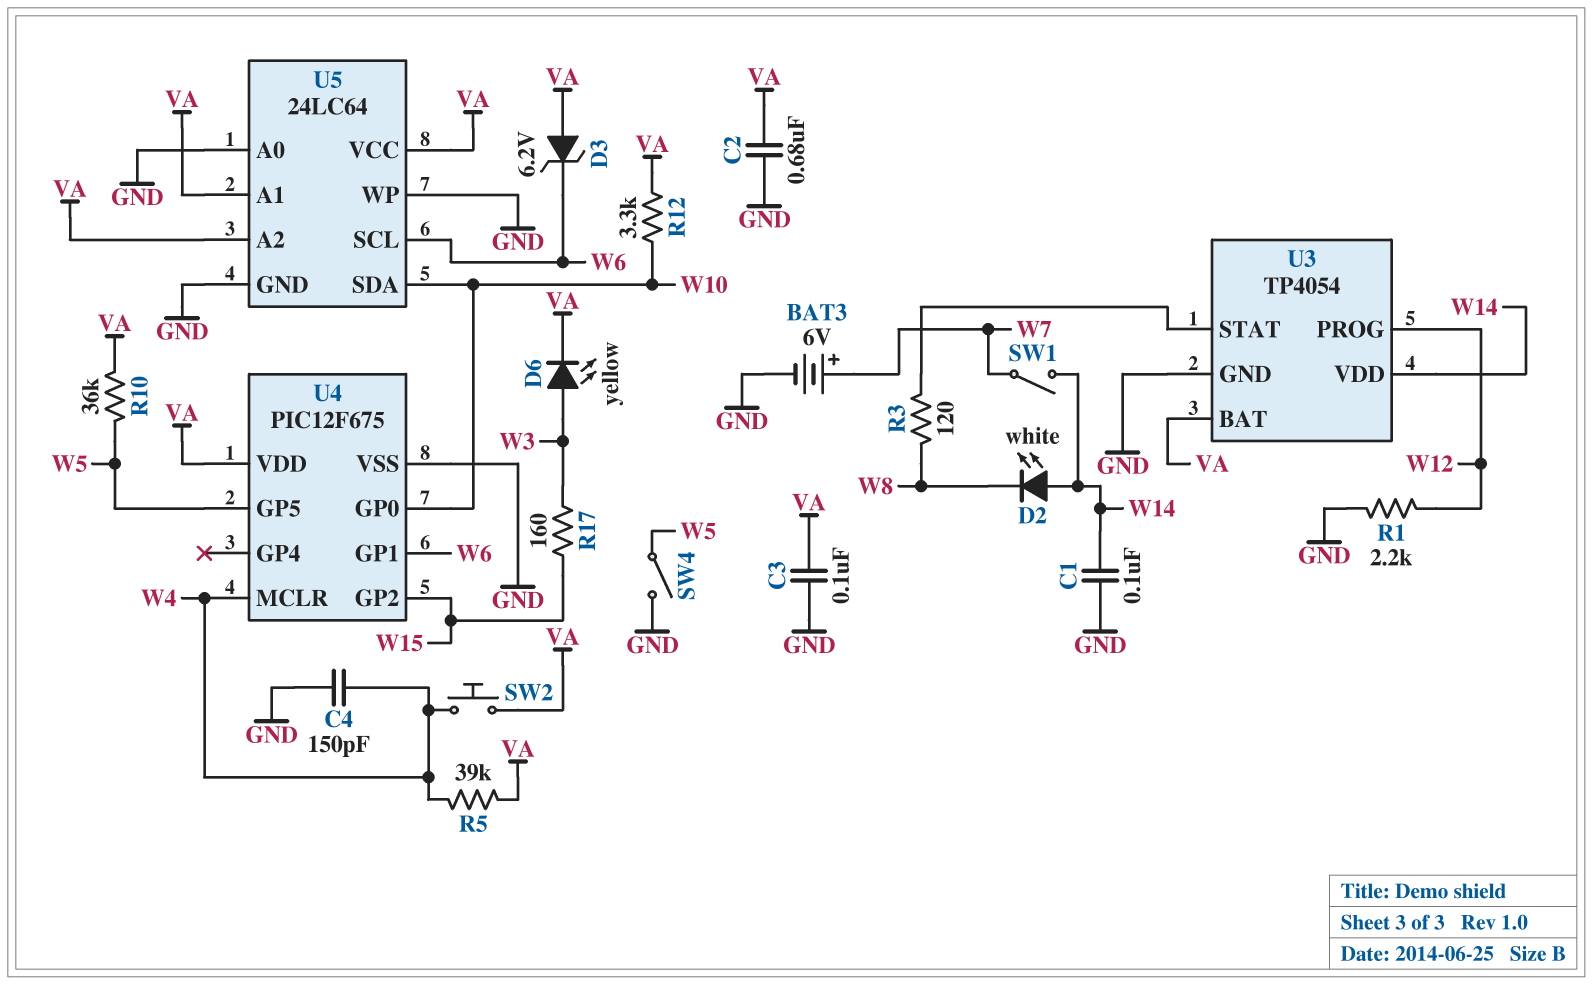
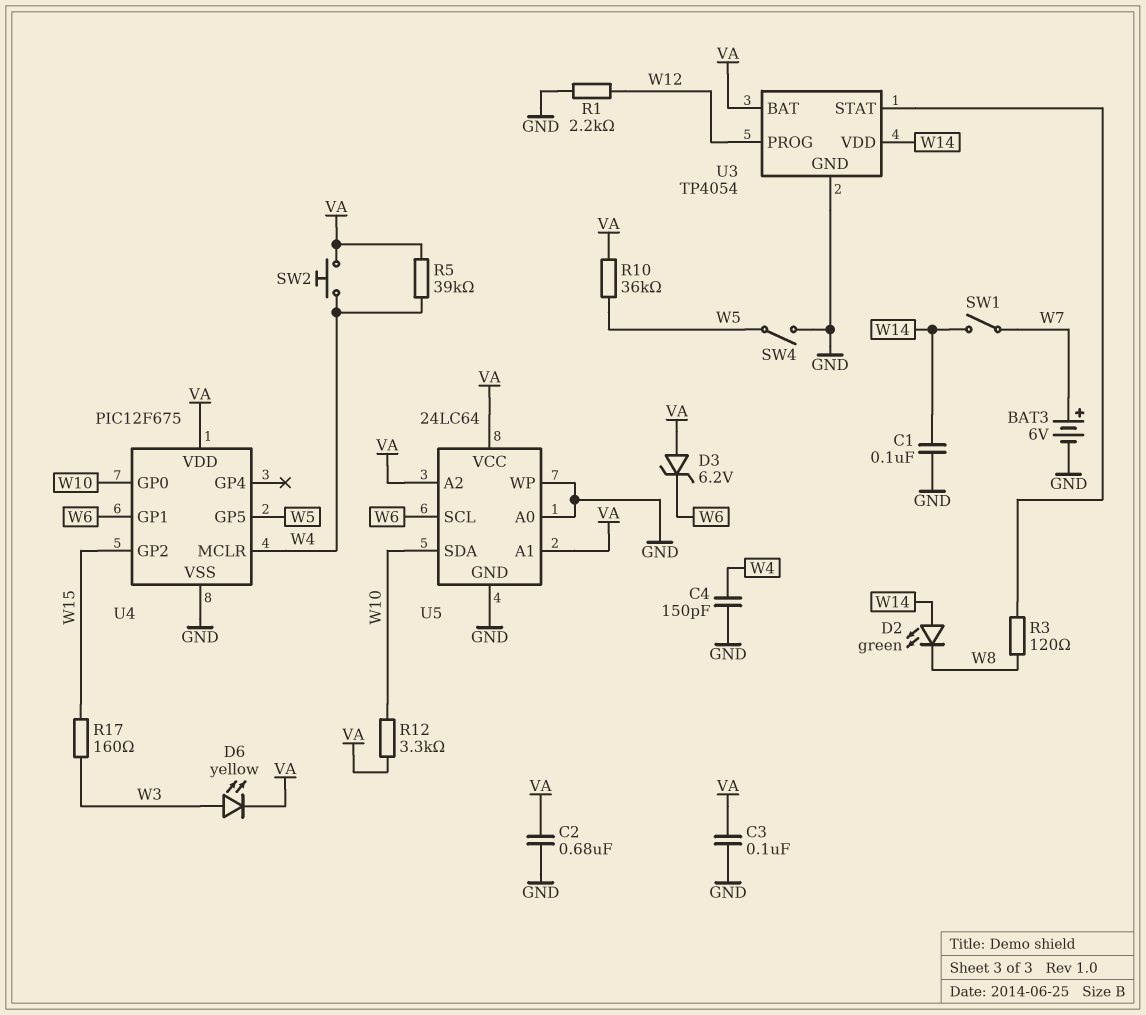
D2: LED white (A W14, K W8) -> LED green (A W14, K W8)

